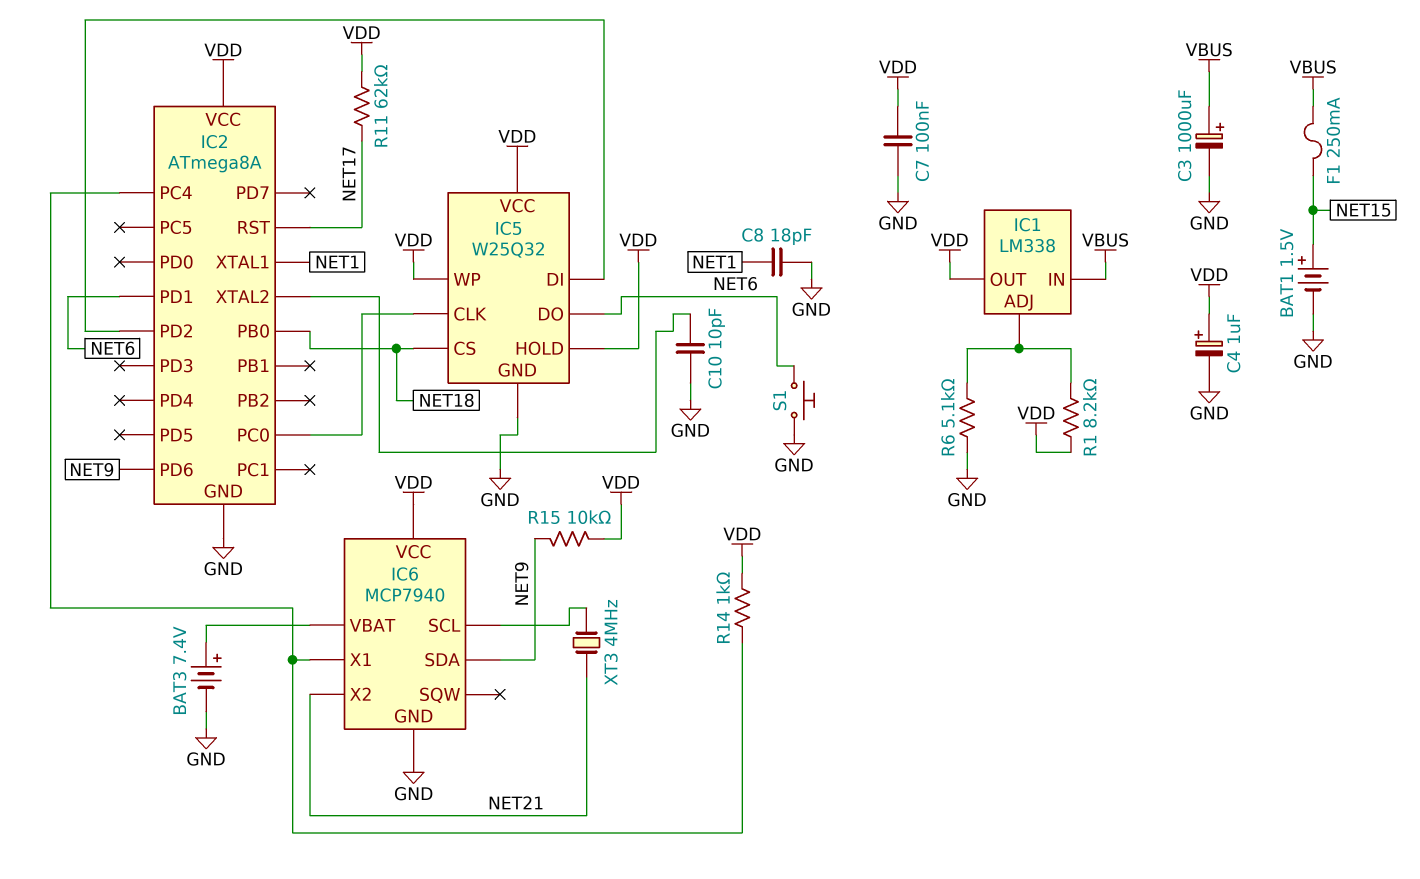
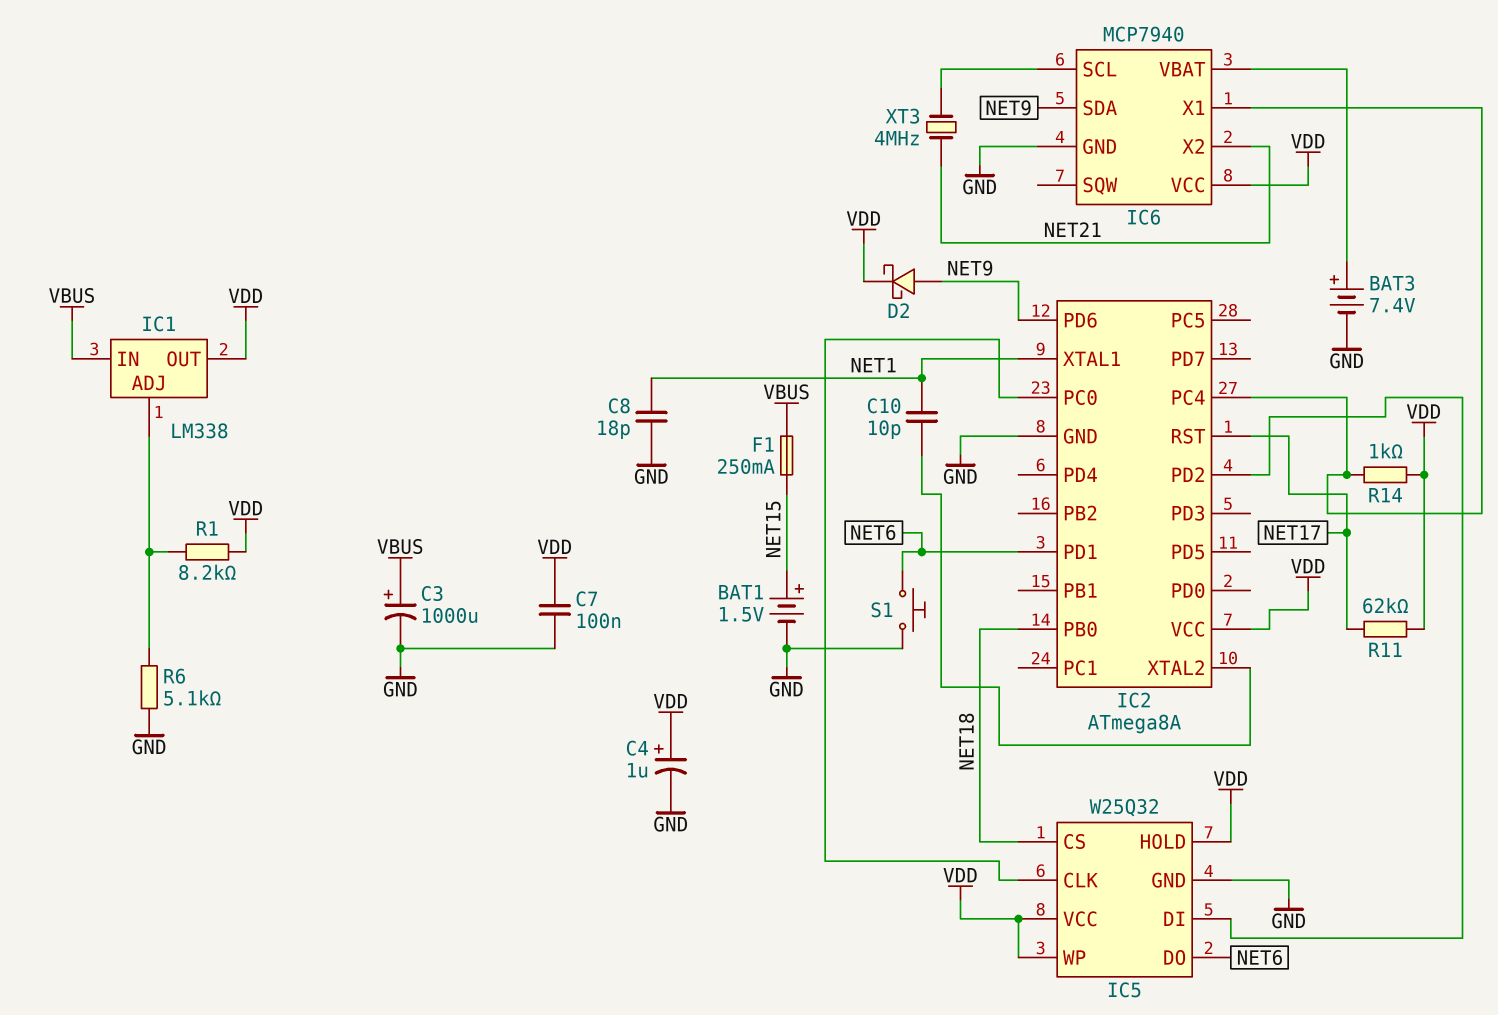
C10: 10pF (GND, IC2/XTAL2) -> 10pF (IC2/XTAL2, NET1)
D2: none -> schottky (A NET9, K VDD)
R15: 10k (NET9, VDD) -> none

